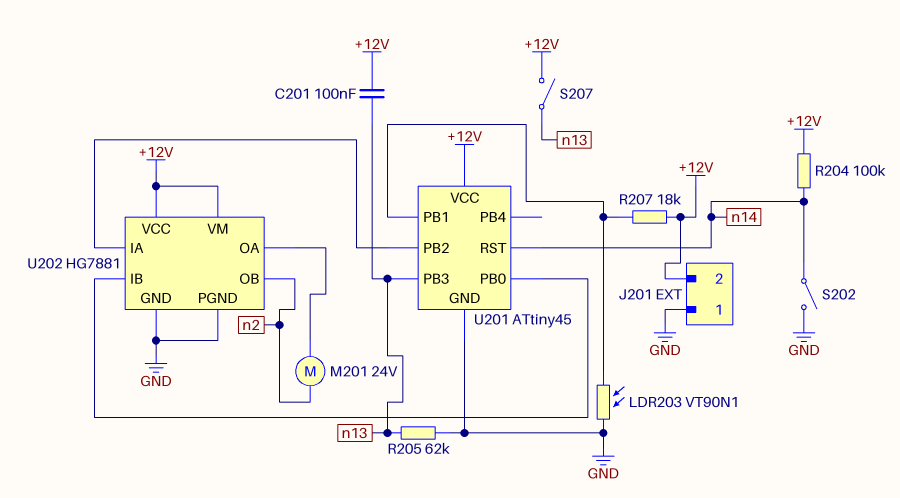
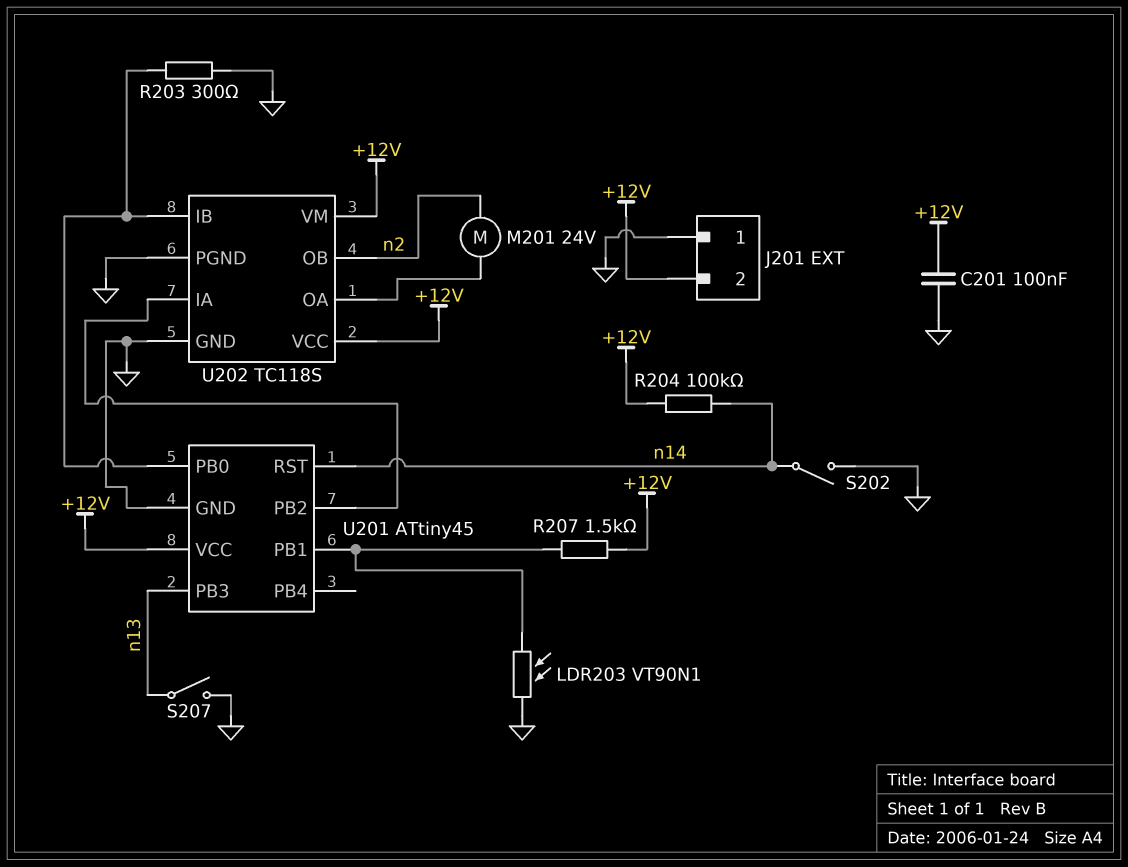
C201: 100nF (+12V, n13) -> 100nF (+12V, GND)
R203: none -> 300 (GND, U201/PB0)
R205: 62k (GND, n13) -> none
R207: 18k (+12V, U201/PB1) -> 1.5k (+12V, U201/PB1)
S207: switch (+12V, n13) -> switch (GND, n13)
U202: HG7881 -> TC118S

